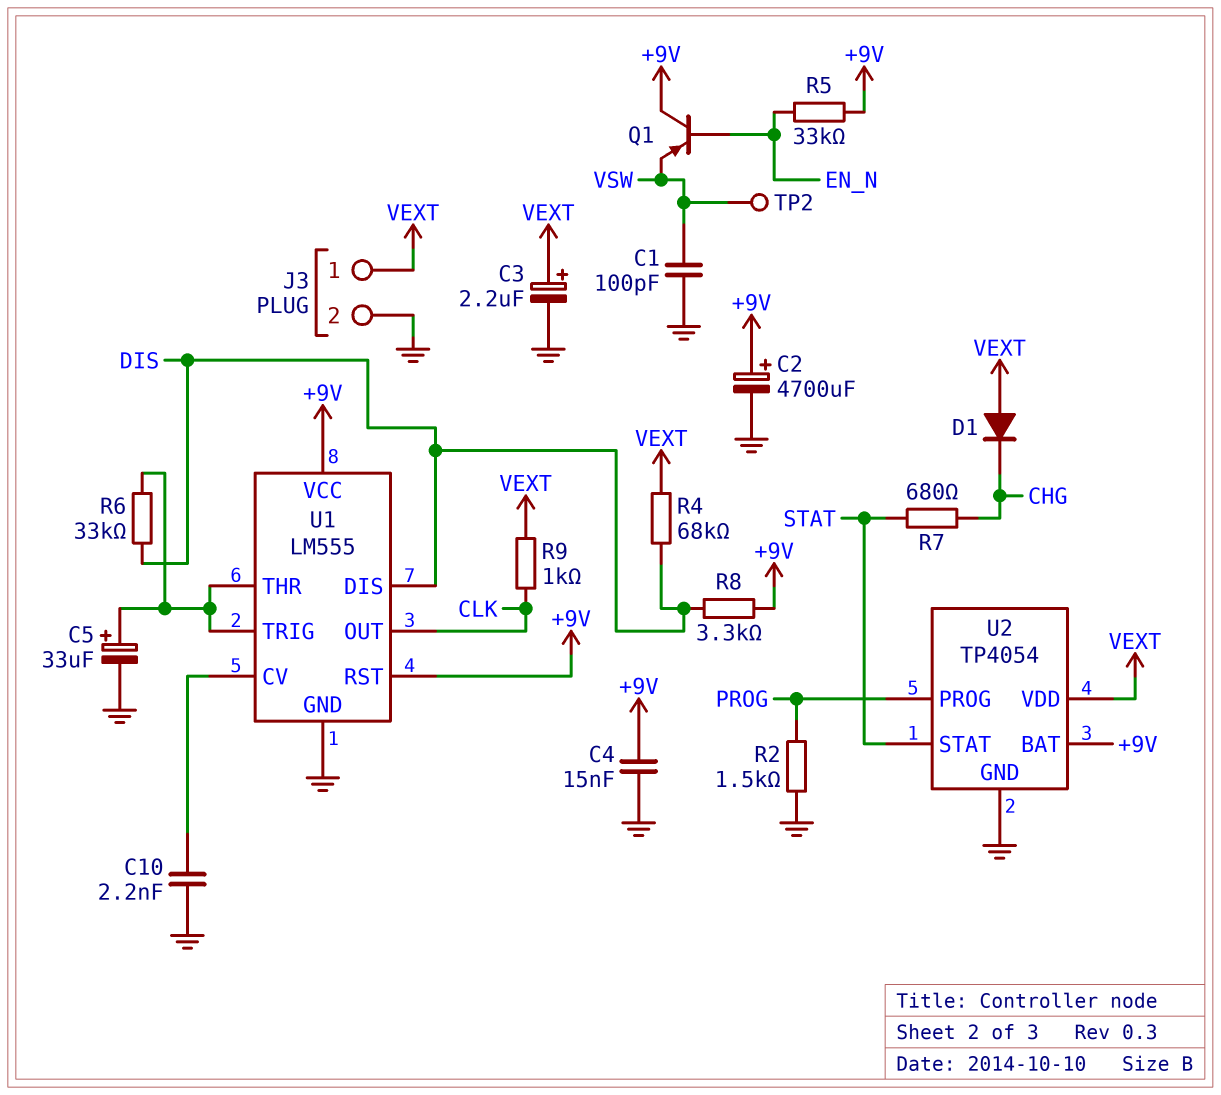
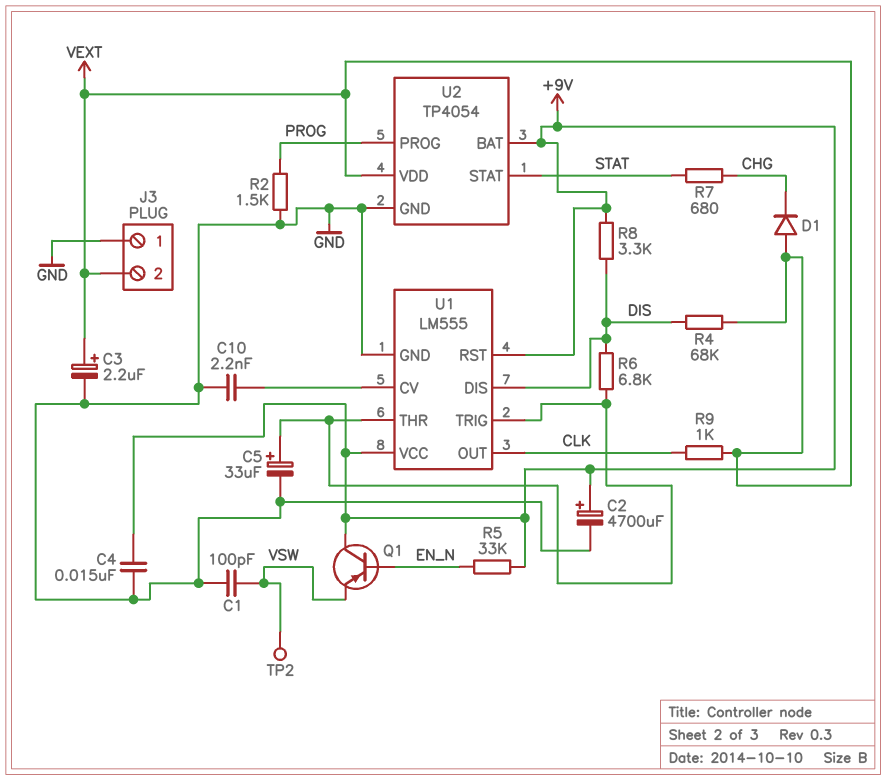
J3 pin 1: VEXT -> GND
J3 pin 2: GND -> VEXT
R6: 33k (DIS, U1/THR) -> 6.8k (DIS, U1/THR)

